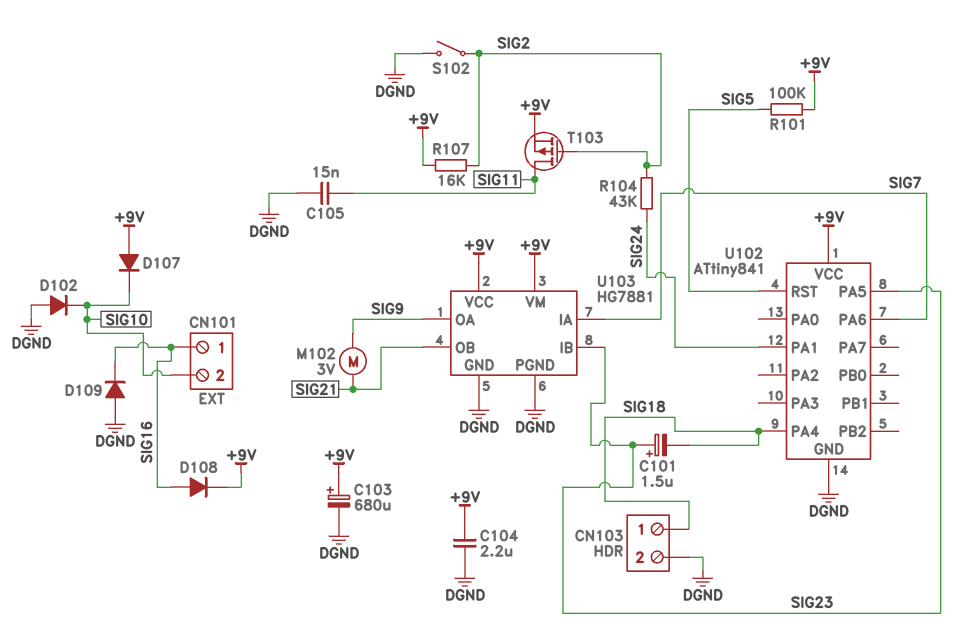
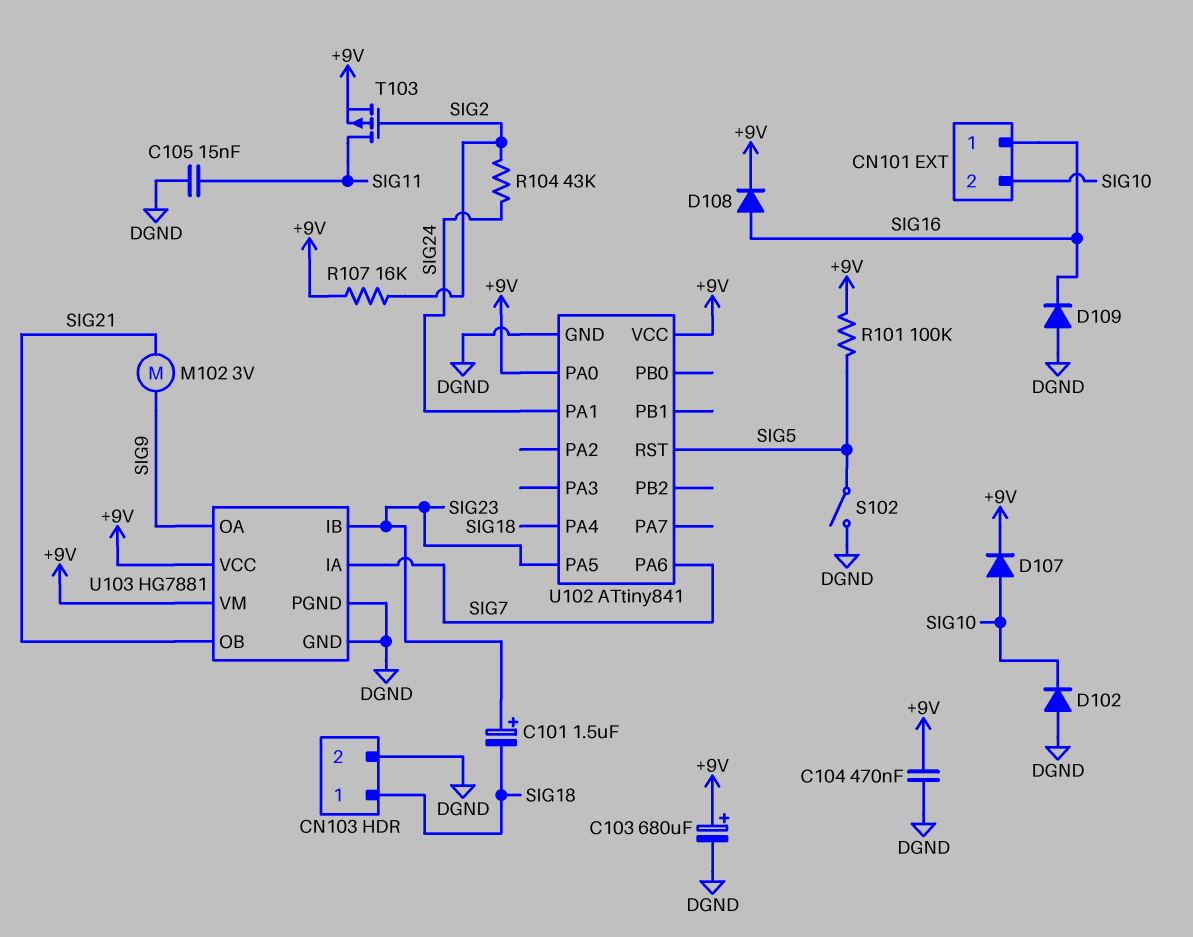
C104: 2.2uF (+9V, DGND) -> 470nF (+9V, DGND)
D107: diode (A +9V, K SIG10) -> diode (A SIG10, K +9V)
S102: switch (DGND, SIG2) -> switch (DGND, SIG5)
U102 pin PA0: none -> +9V

